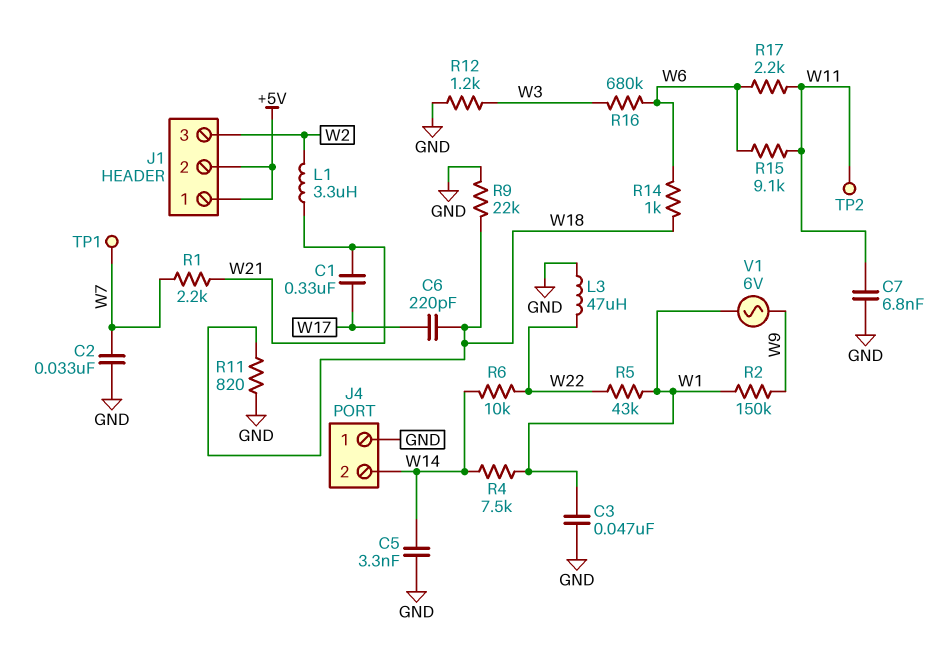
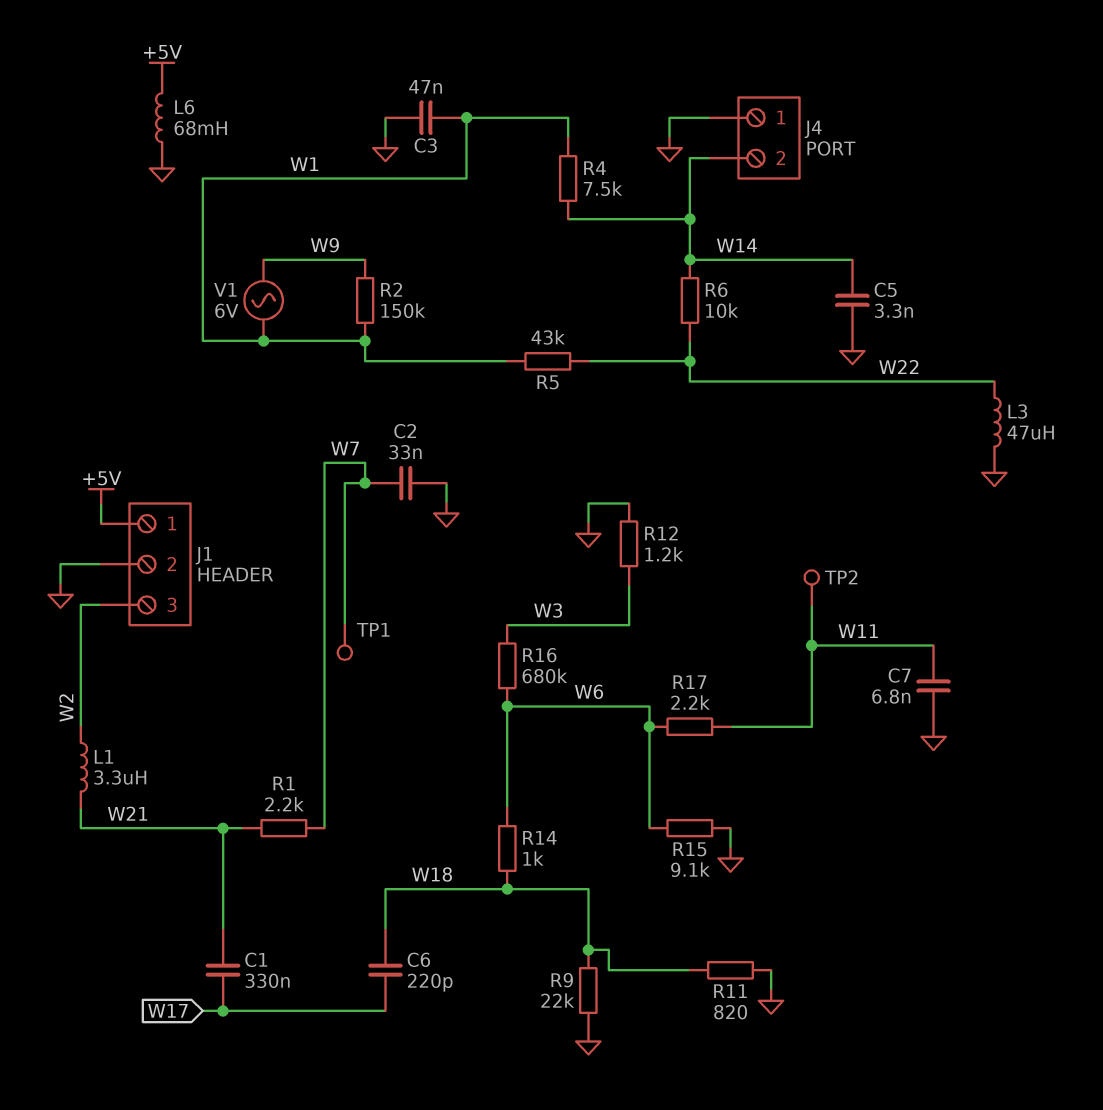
J1 pin 2: +5V -> GND
L6: none -> 68mH (+5V, GND)
R15: 9.1k (W6, W11) -> 9.1k (GND, W6)

